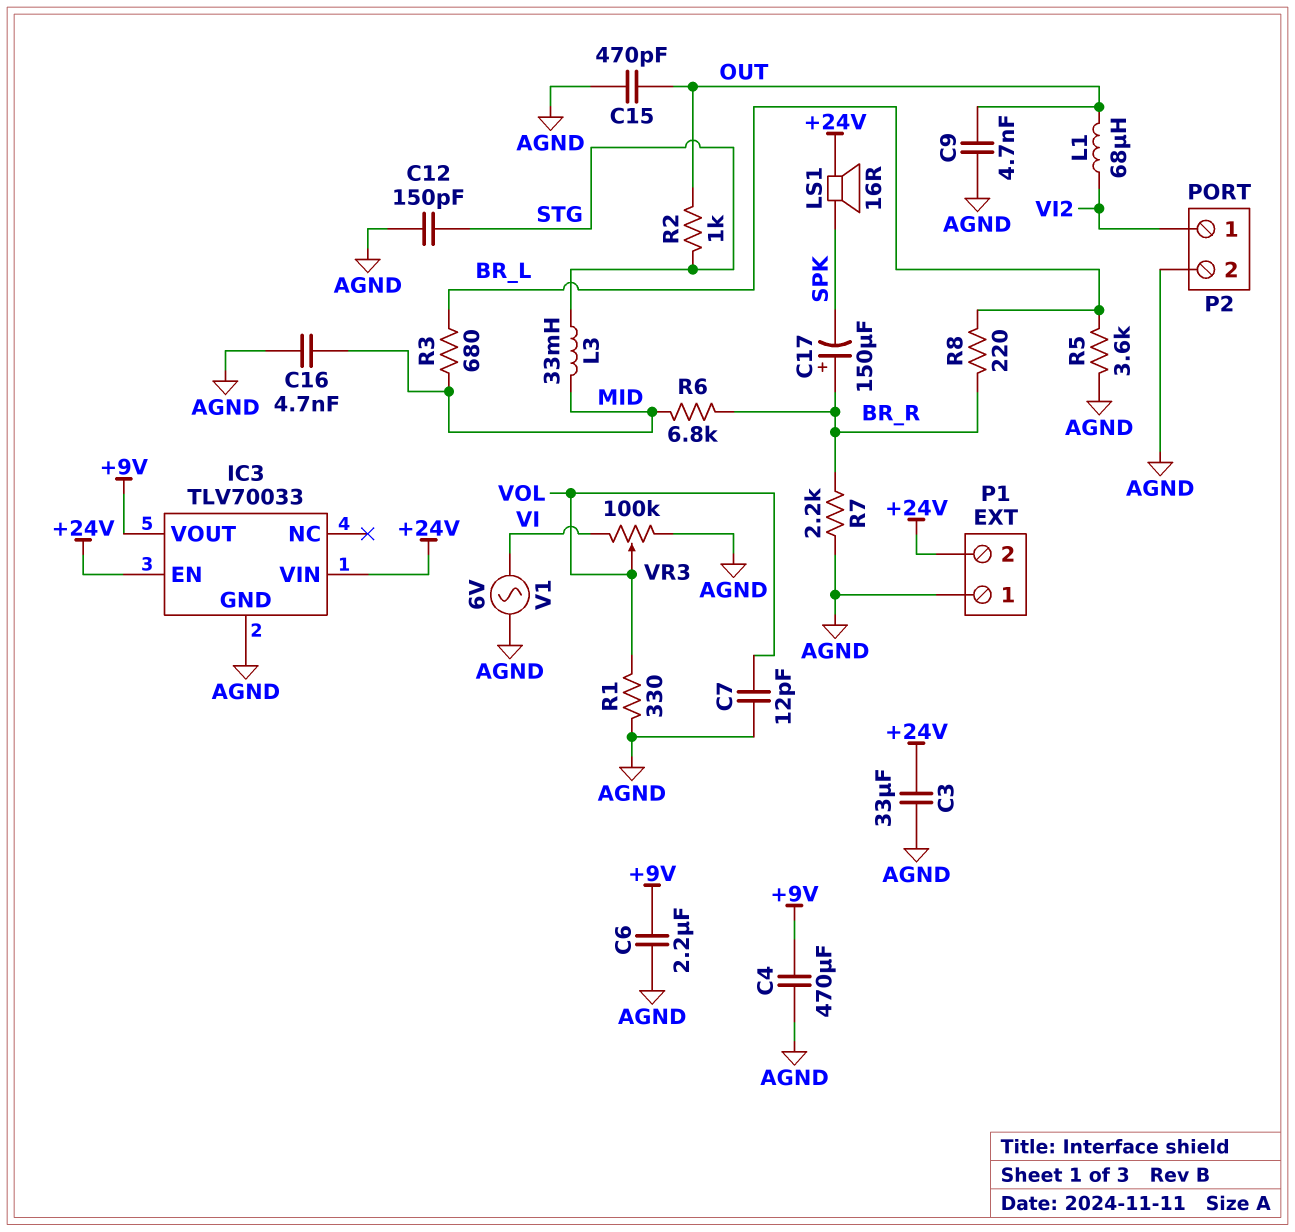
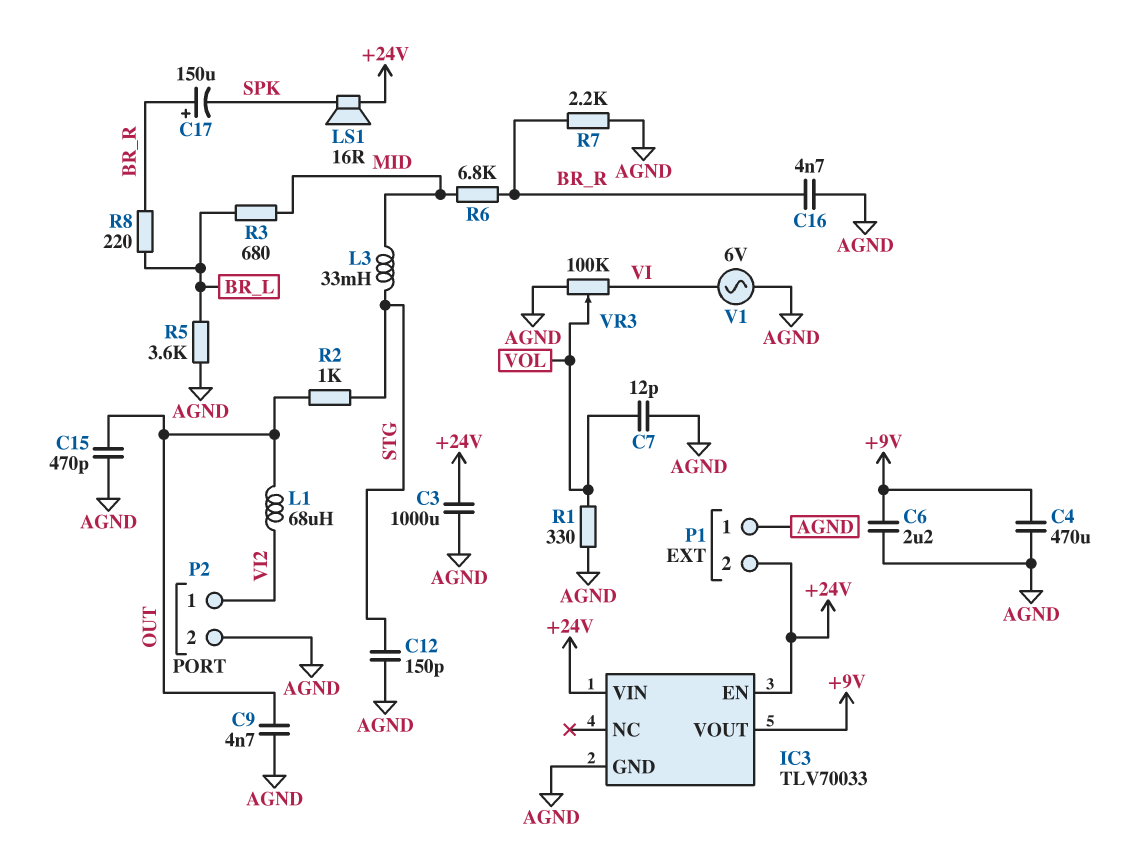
C3: 33uF (+24V, AGND) -> 1000uF (+24V, AGND)
C16: 4.7nF (AGND, MID) -> 4.7nF (AGND, BR_R)

